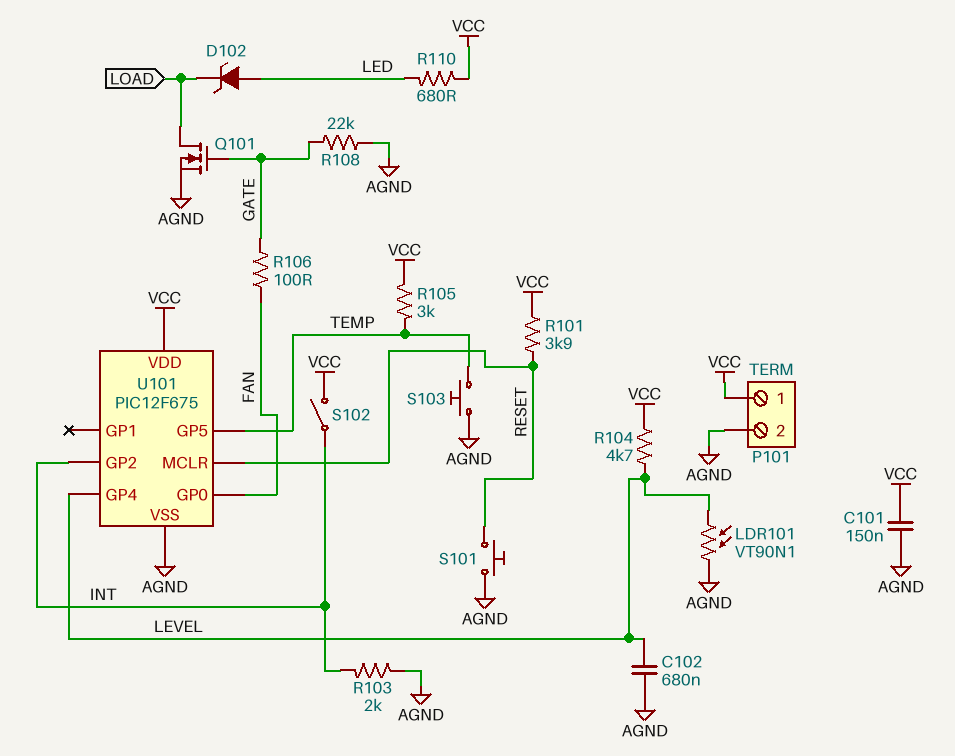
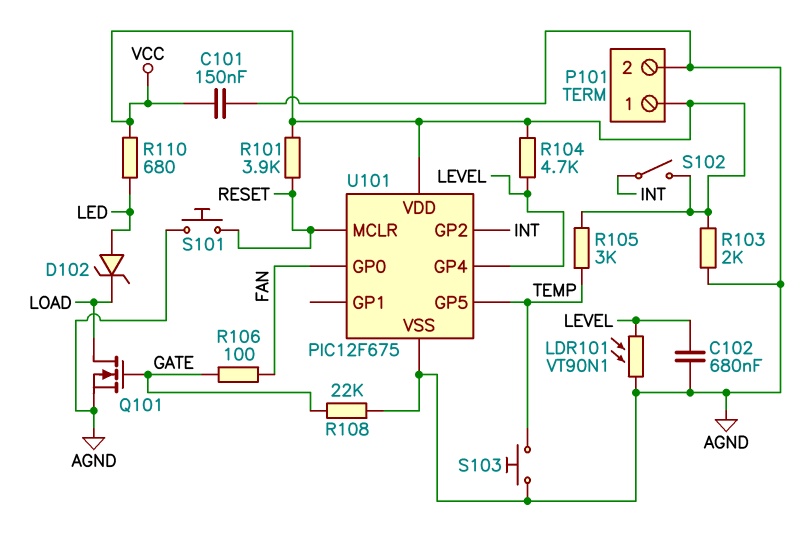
R103: 2k (AGND, INT) -> 2k (AGND, VCC)

